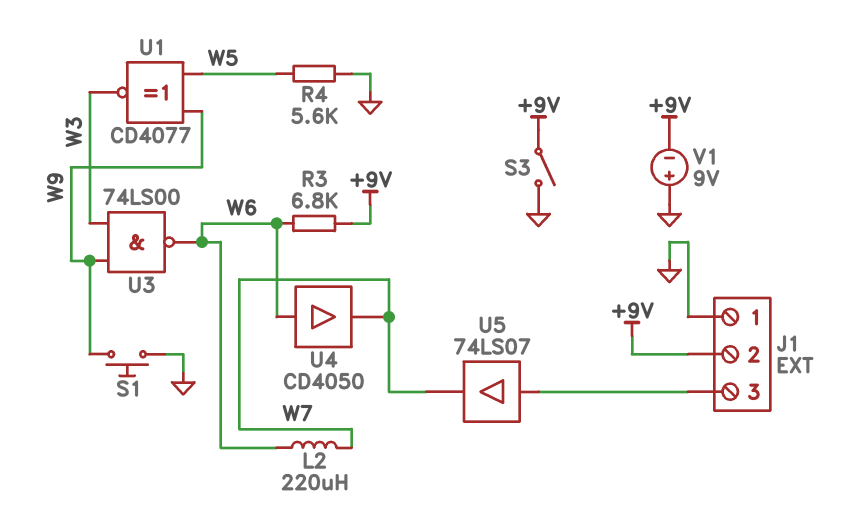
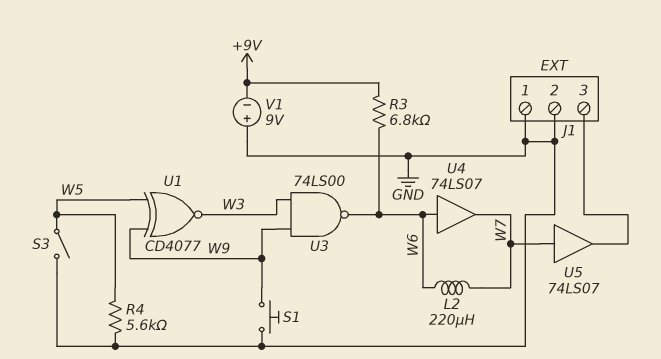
J1 pin 2: +9V -> GND
S3: switch (+9V, GND) -> switch (GND, W5)
U4: buffer CD4050 (in W6, out W7) -> buffer 74LS07 (in W6, out W7)
U5: buffer 74LS07 (in J1/3, out W7) -> buffer 74LS07 (in W7, out J1/3)

